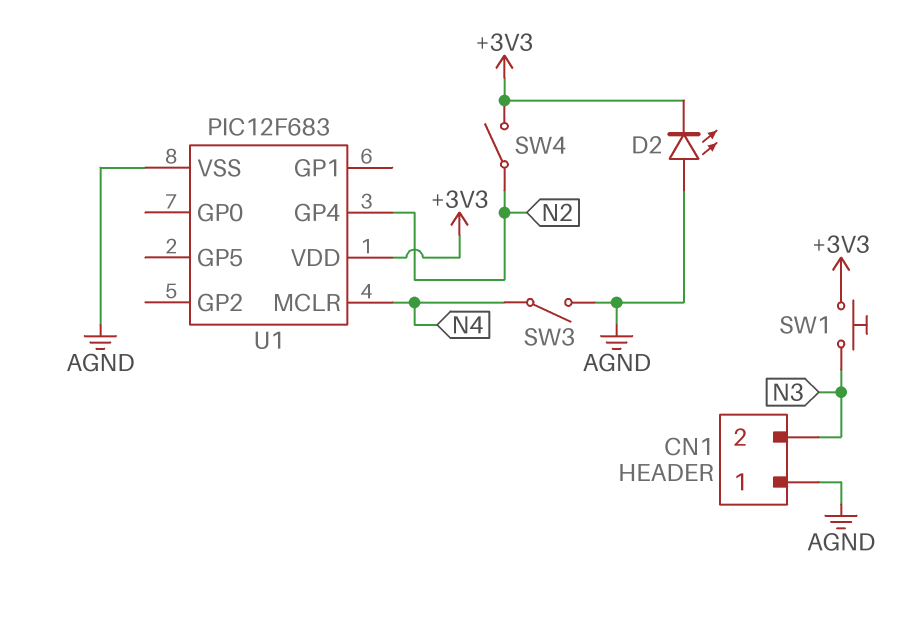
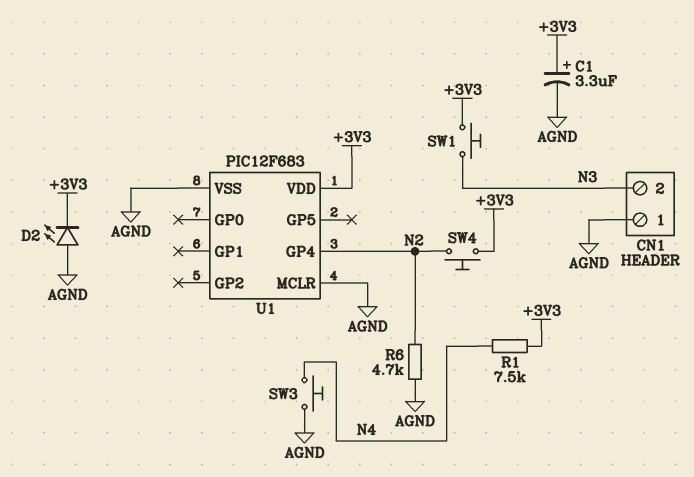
C1: none -> 3.3uF (plus +3V3, minus AGND)
R1: none -> 7.5k (+3V3, N4)
R6: none -> 4.7k (AGND, N2)
SW3: switch (AGND, N4) -> button (AGND, N4)
SW4: switch (+3V3, N2) -> button (+3V3, N2)
U1 pin MCLR: N4 -> AGND

